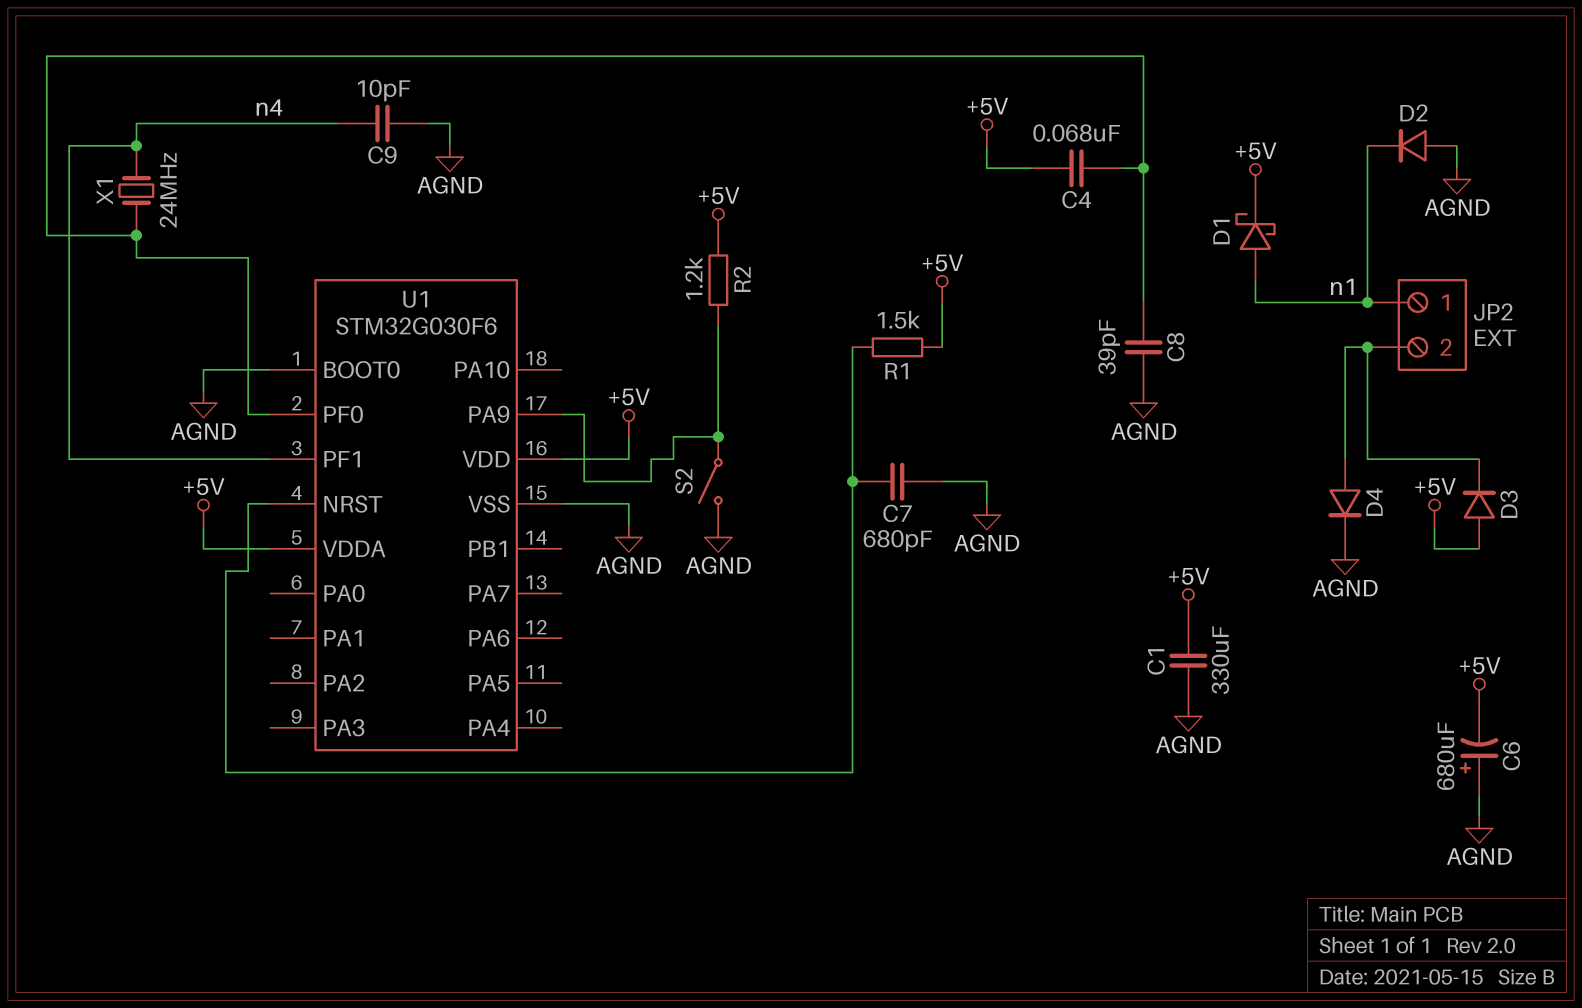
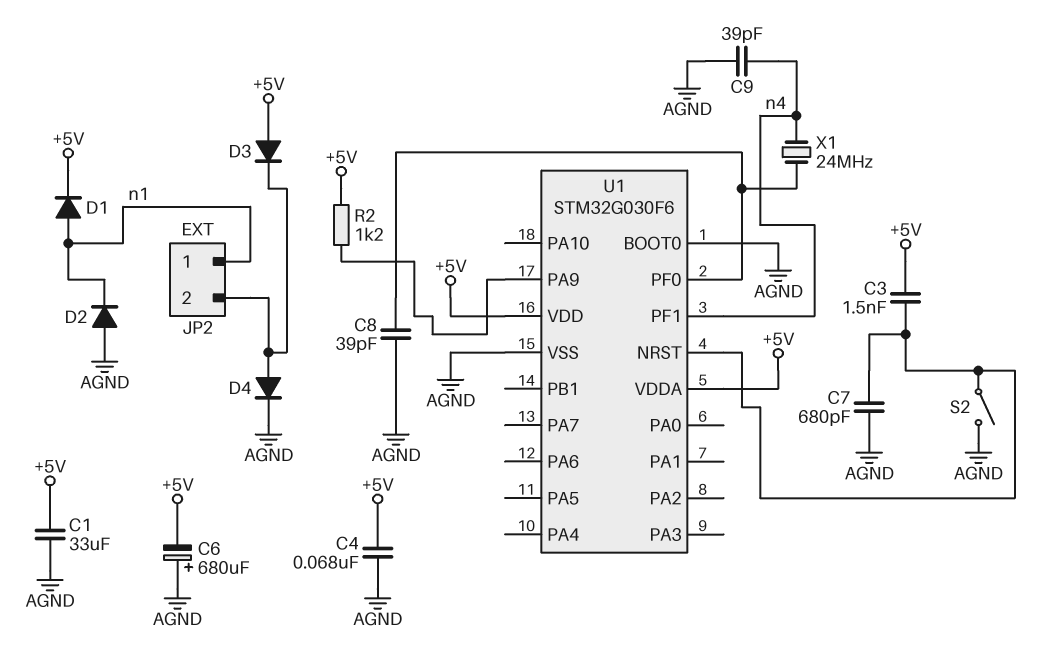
C1: 330uF (+5V, AGND) -> 33uF (+5V, AGND)
C3: none -> 1.5nF (+5V, U1/NRST)
C4: 68nF (+5V, U1/PF0) -> 68nF (+5V, AGND)
C9: 10pF (AGND, n4) -> 39pF (AGND, n4)
D1: schottky (A n1, K +5V) -> diode (A n1, K +5V)
R1: 1.5k (+5V, U1/NRST) -> none
S2: switch (AGND, U1/PA9) -> switch (AGND, U1/NRST)

